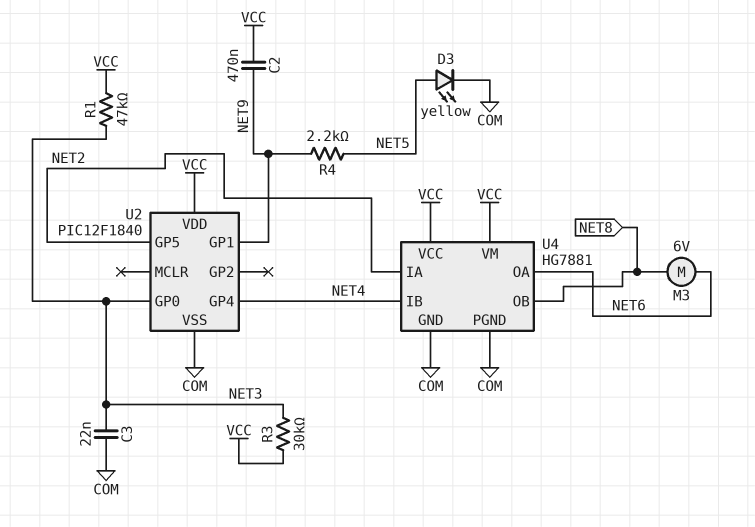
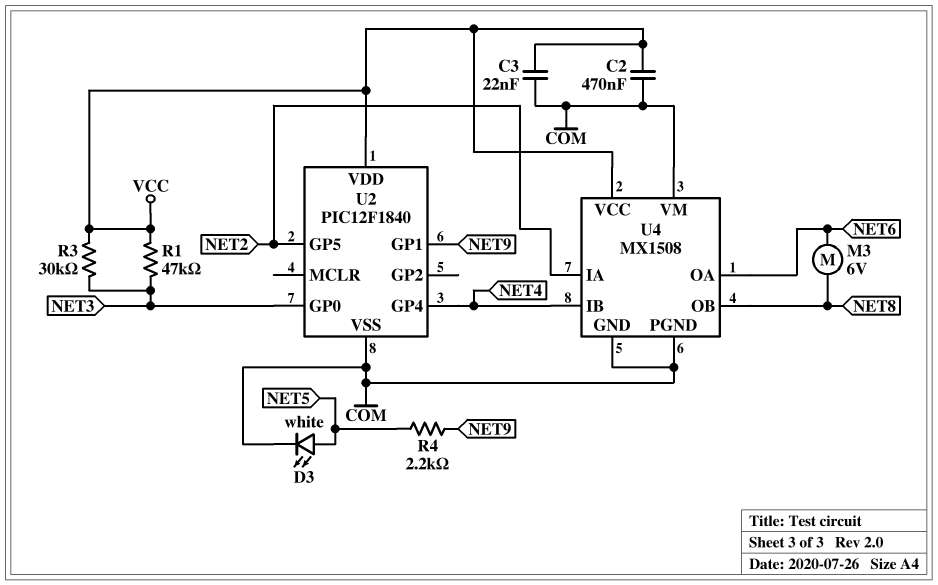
C2: 470nF (NET9, VCC) -> 470nF (COM, VCC)
C3: 22nF (COM, NET3) -> 22nF (COM, VCC)
D3: LED yellow (A NET5, K COM) -> LED white (A NET5, K COM)
U4: HG7881 -> MX1508
U4 pin VM: VCC -> COM

